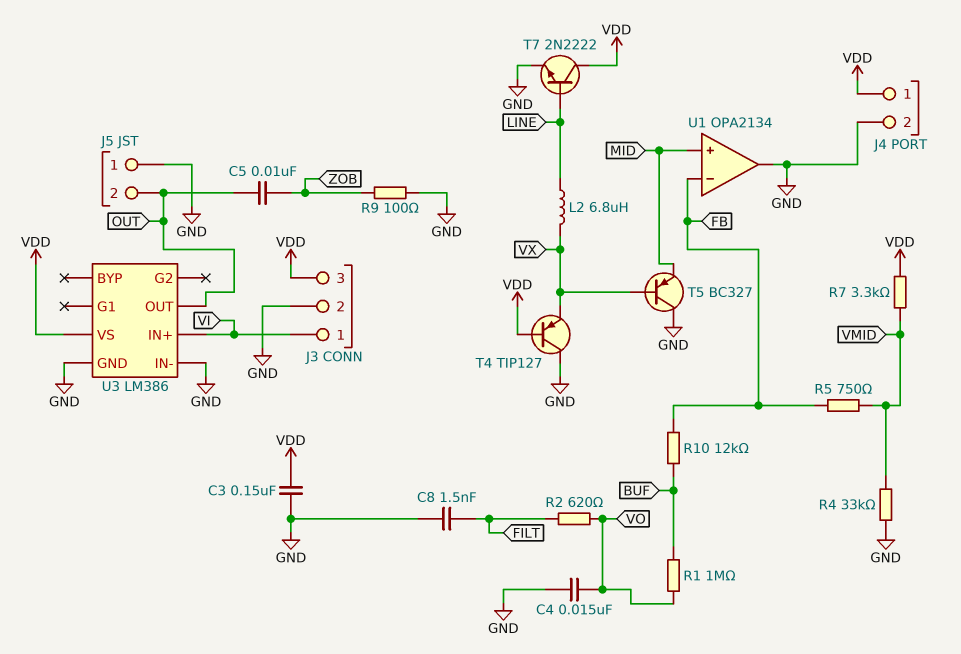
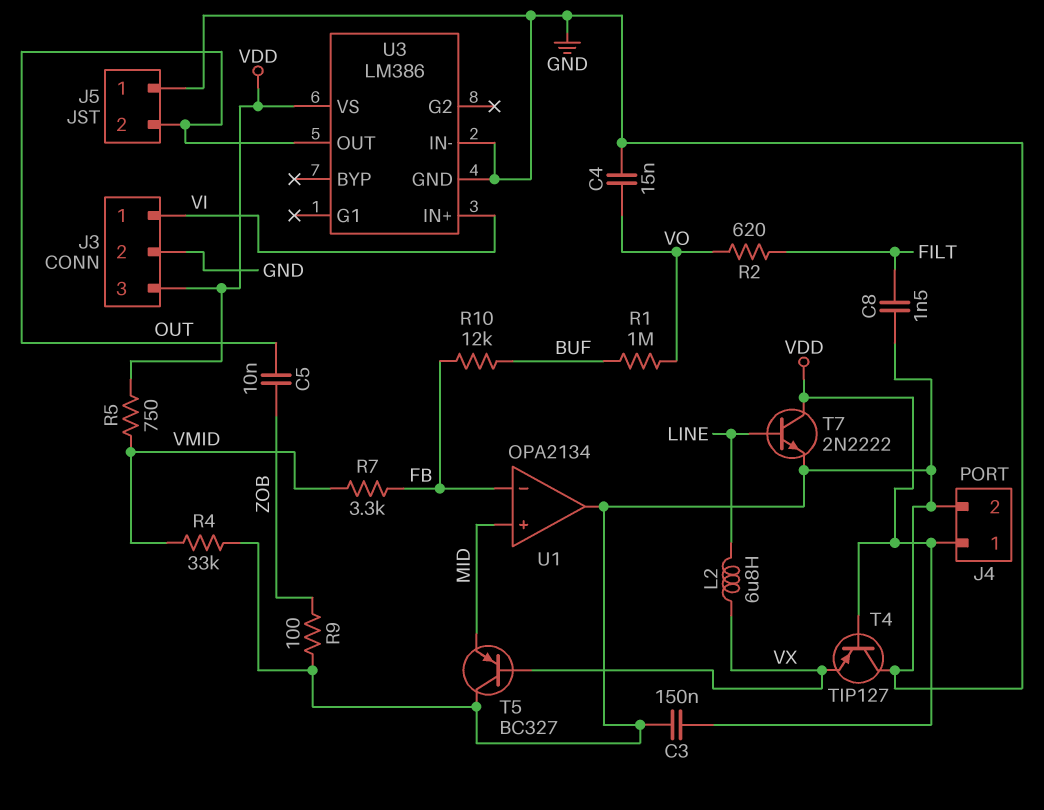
R5: 750 (FB, VMID) -> 750 (VDD, VMID)
R7: 3.3k (VDD, VMID) -> 3.3k (FB, VMID)

